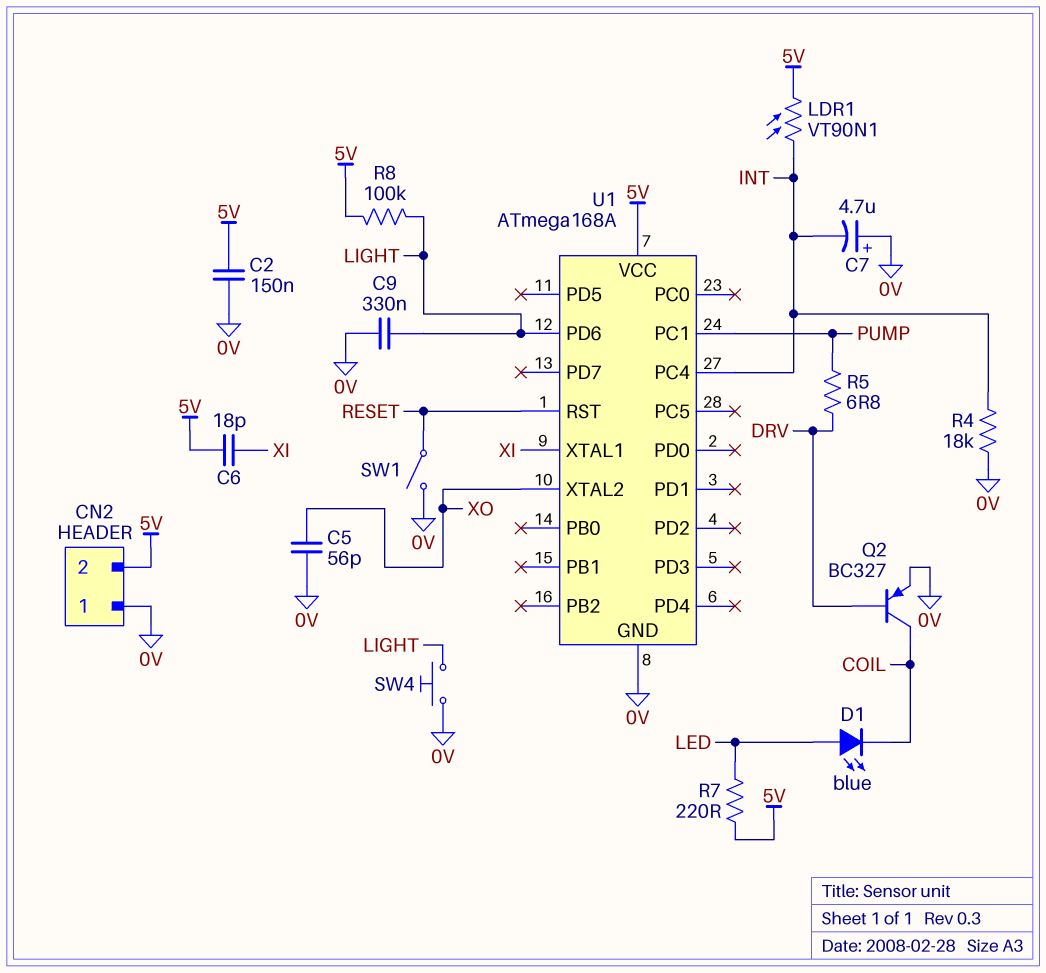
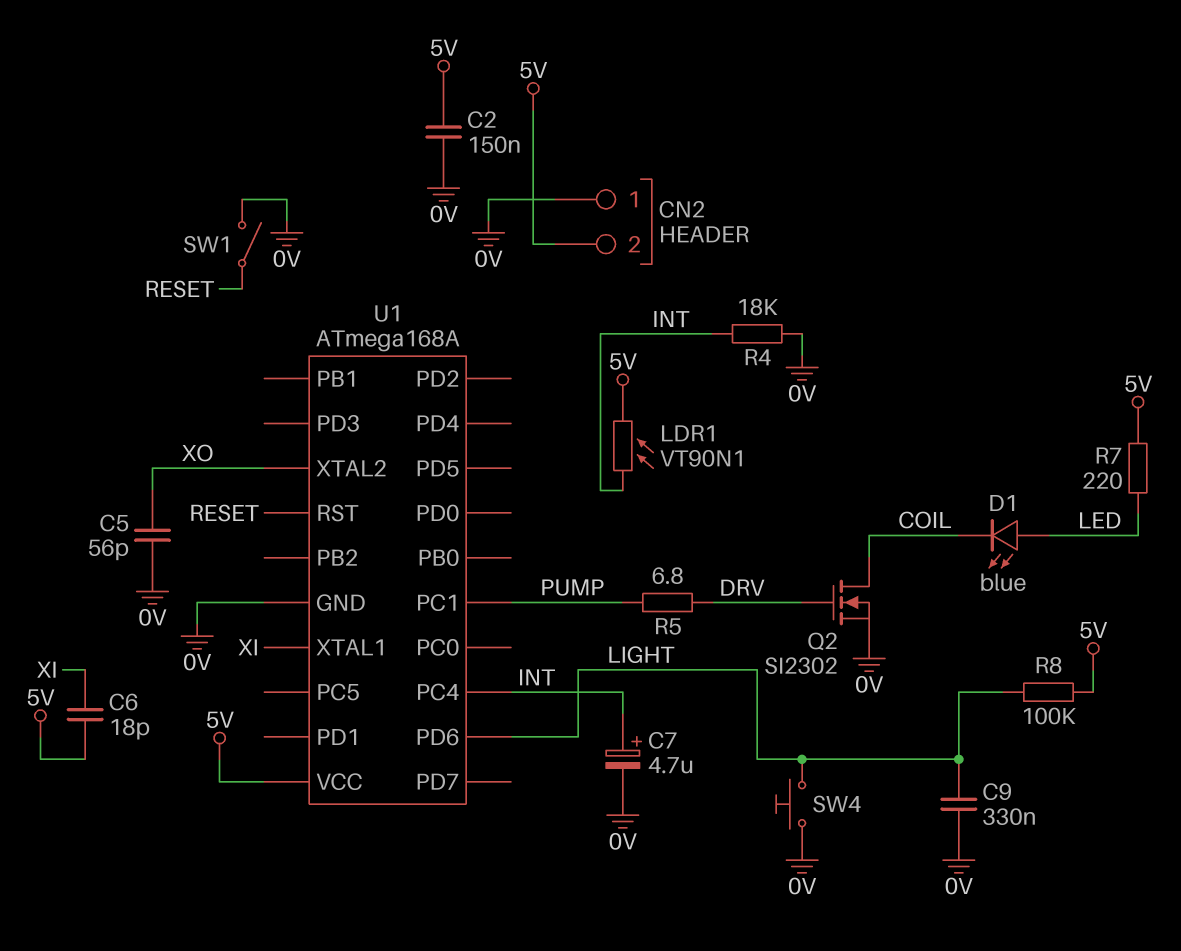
C7: 4.7uF (plus 0V, minus INT) -> 4.7uF (plus INT, minus 0V)
Q2: PNP BC327 (B DRV, C COIL, E 0V) -> NMOS SI2302 (G DRV, D COIL, S 0V)

